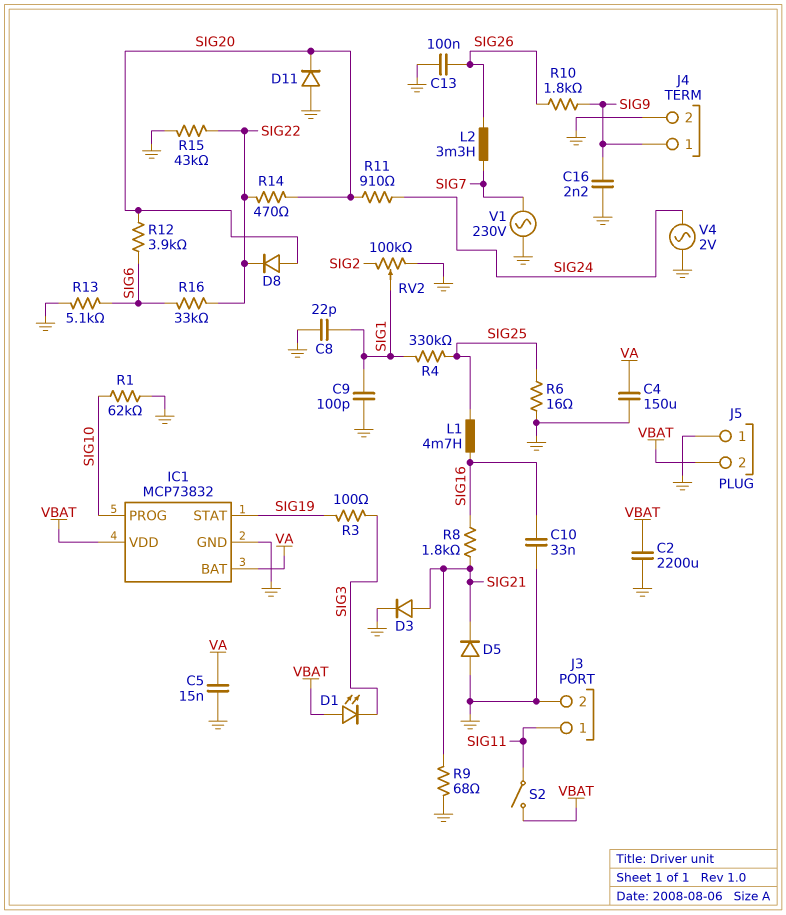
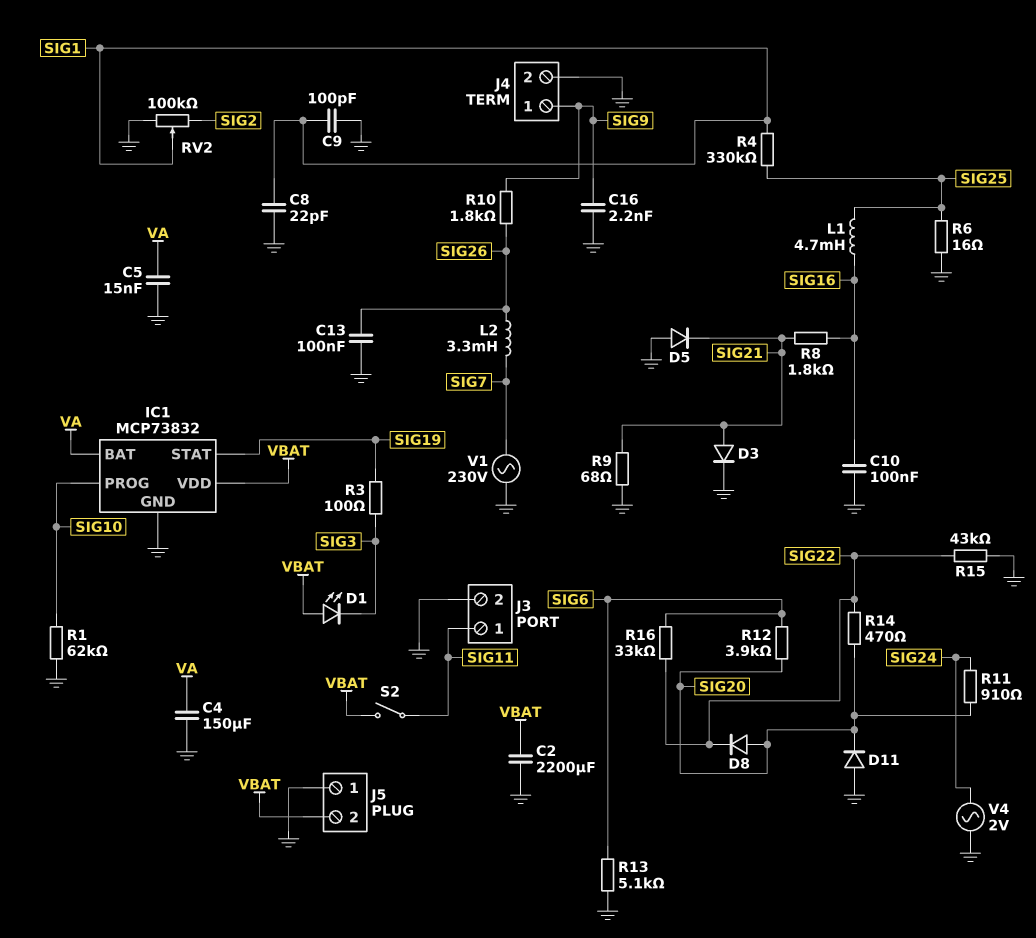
C10: 33nF (GND, SIG16) -> 100nF (GND, SIG16)

